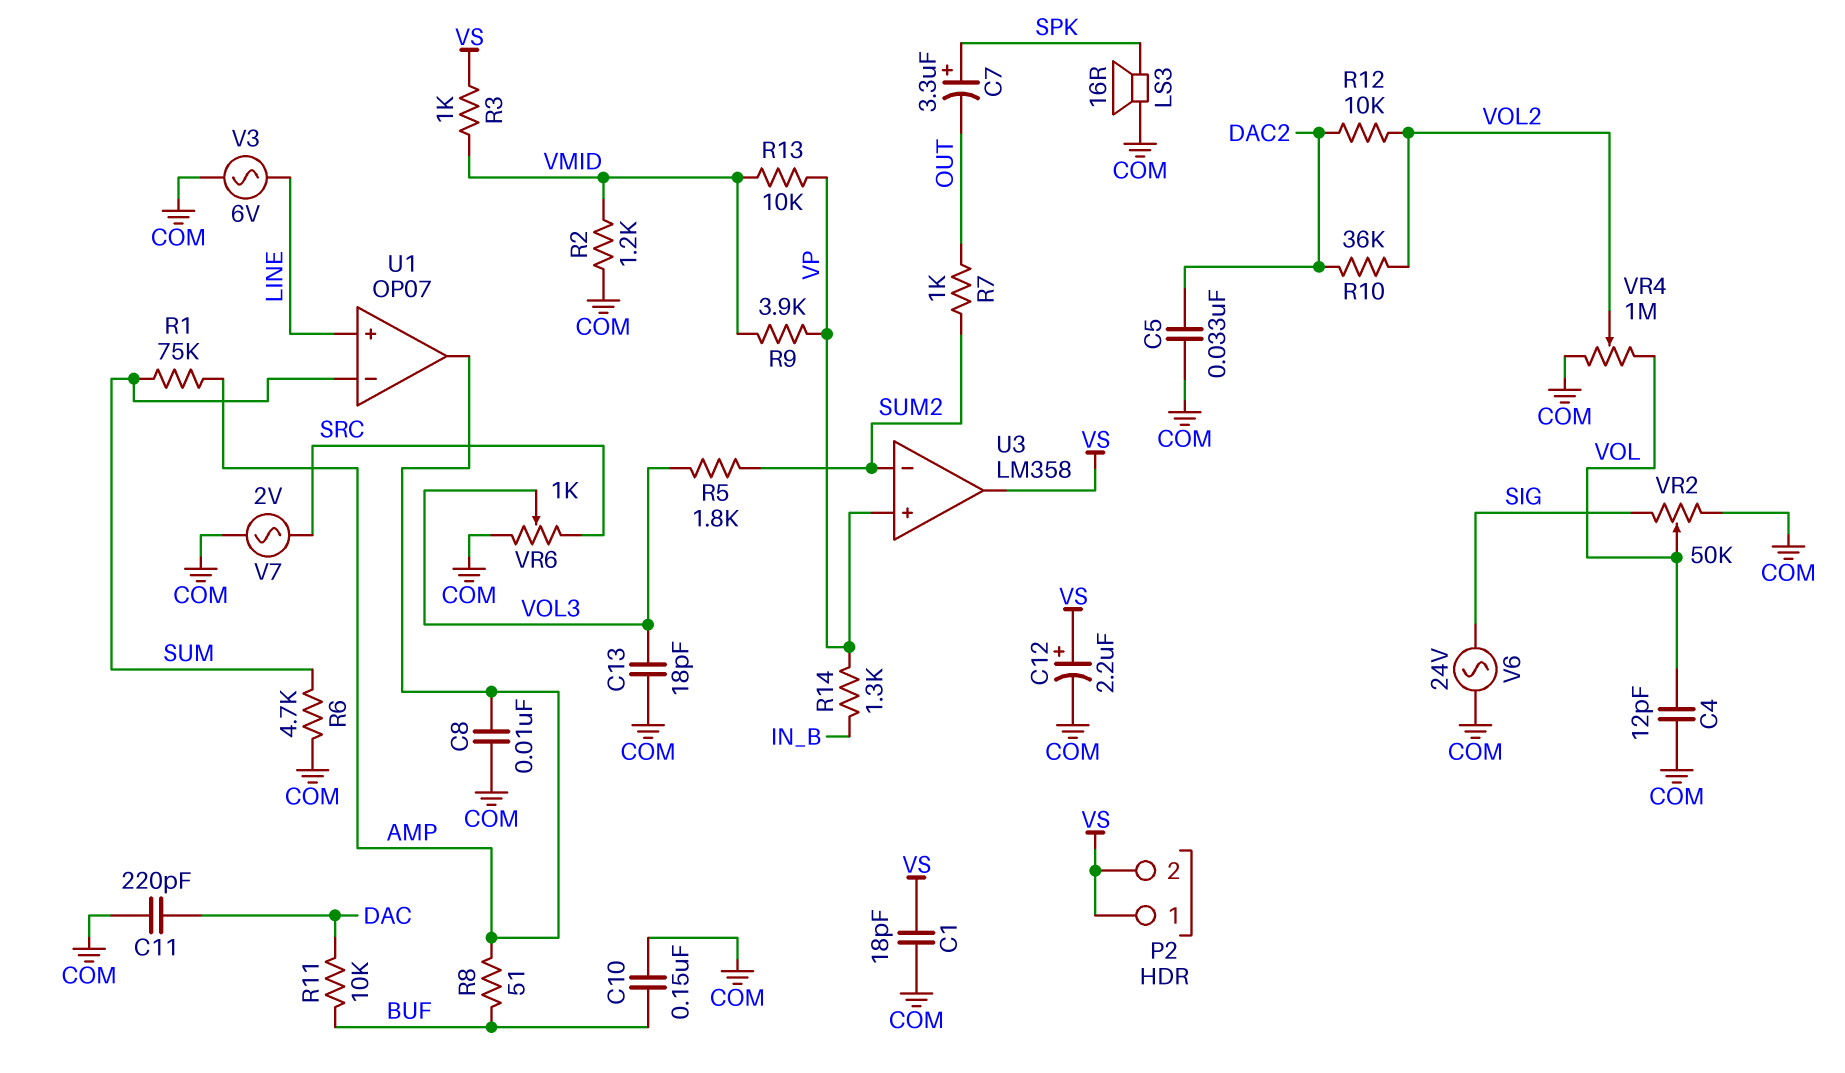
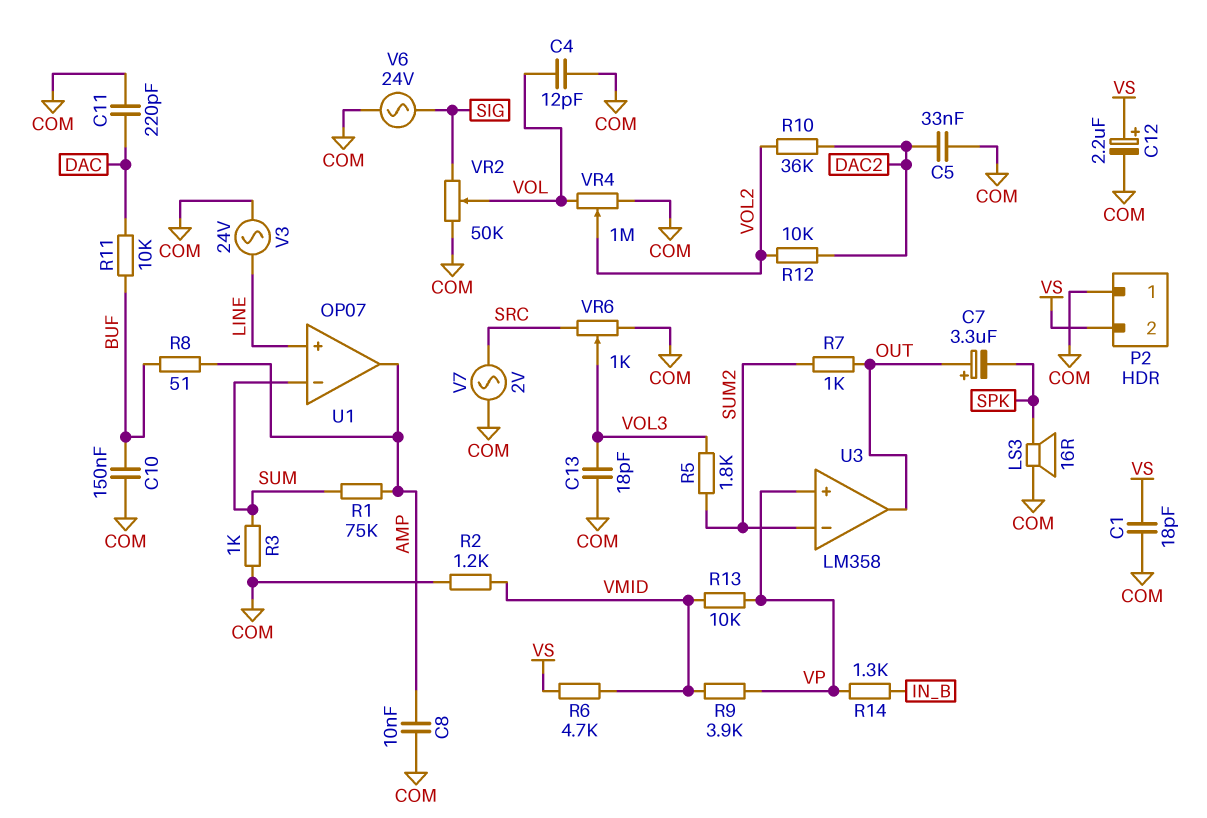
C7: 3.3uF (plus SPK, minus OUT) -> 3.3uF (plus OUT, minus SPK)
P2 pin 1: VS -> COM
R3: 1k (VMID, VS) -> 1k (COM, SUM)
R6: 4.7k (COM, SUM) -> 4.7k (VMID, VS)
U3 pin out: VS -> OUT
V3: AC 6V (COM, LINE) -> AC 24V (COM, LINE)

